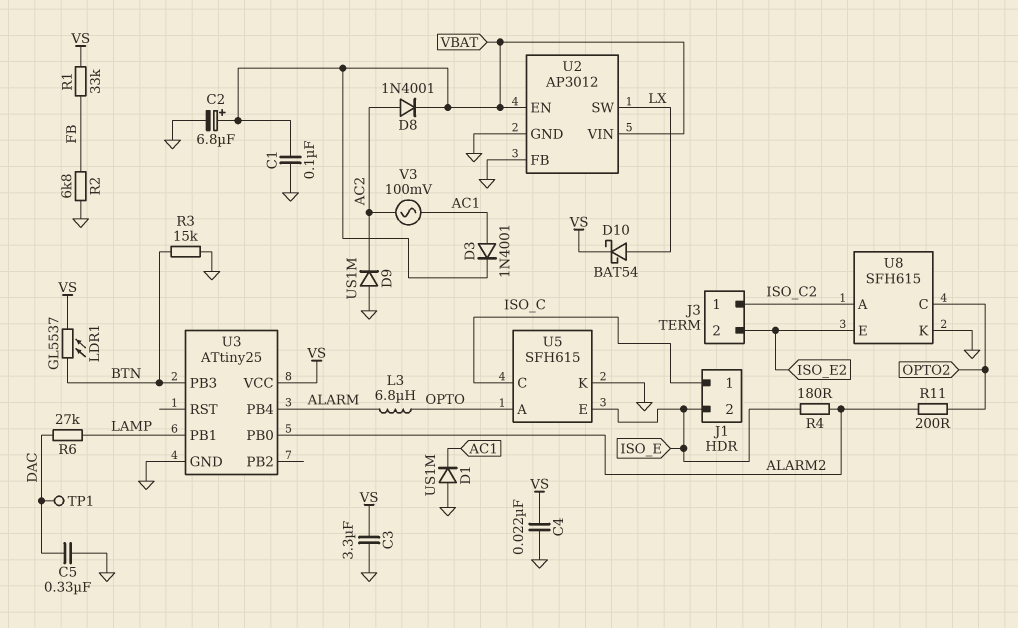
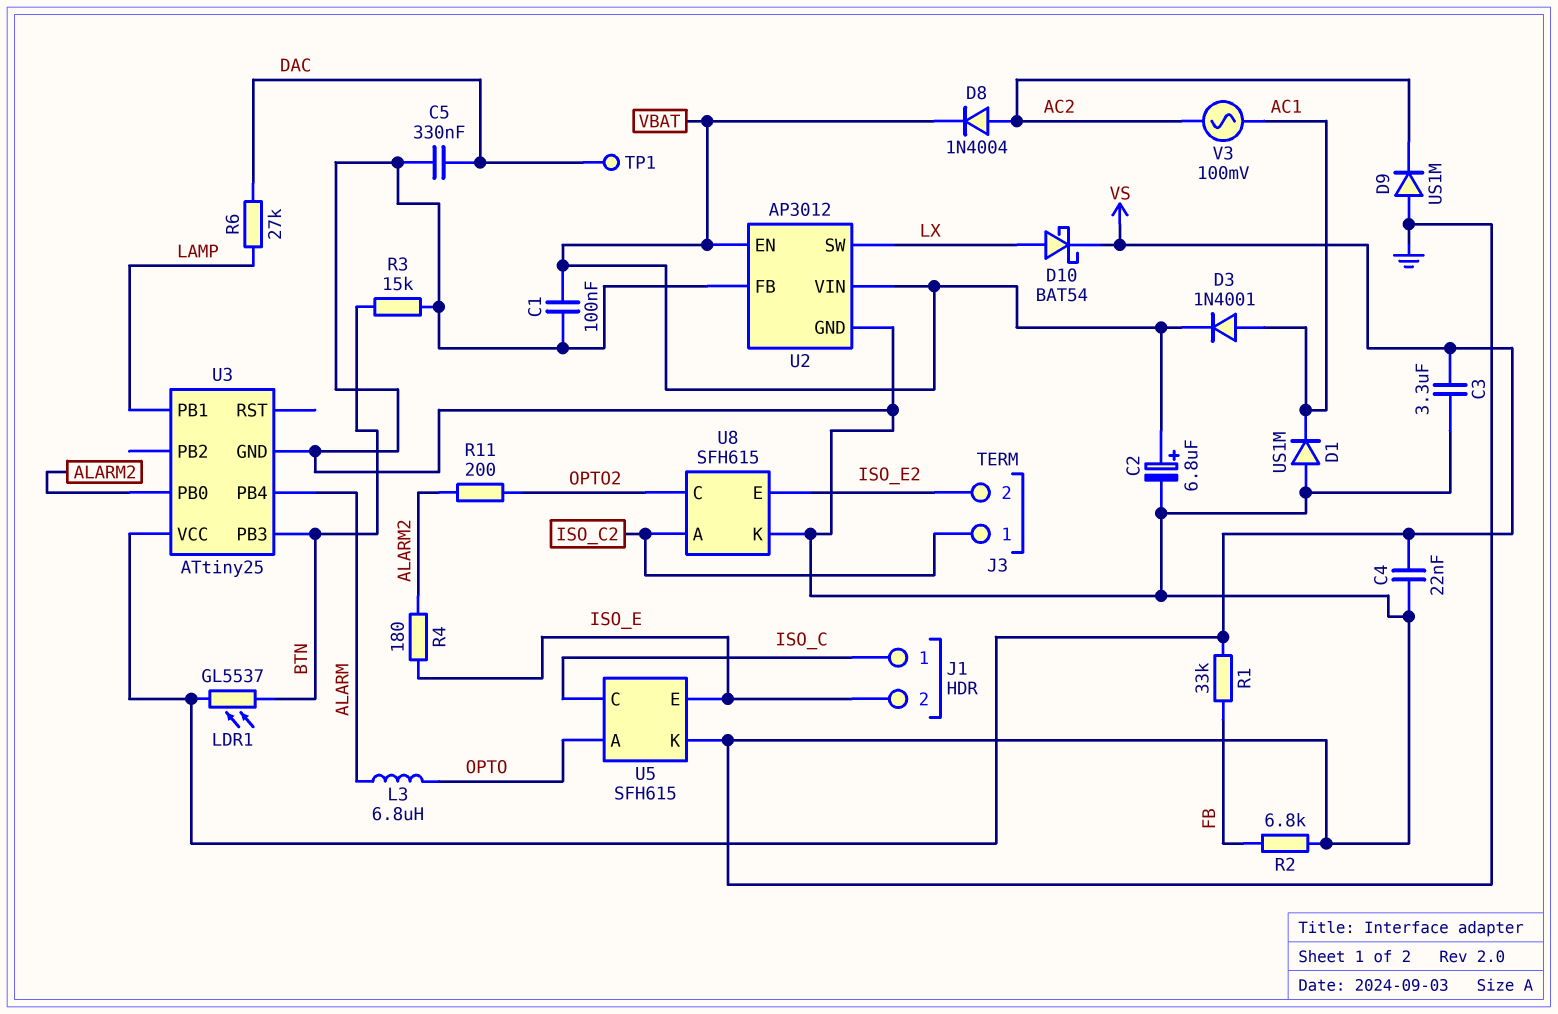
D8: diode 1N4001 (A AC2, K VBAT) -> diode 1N4004 (A AC2, K VBAT)

